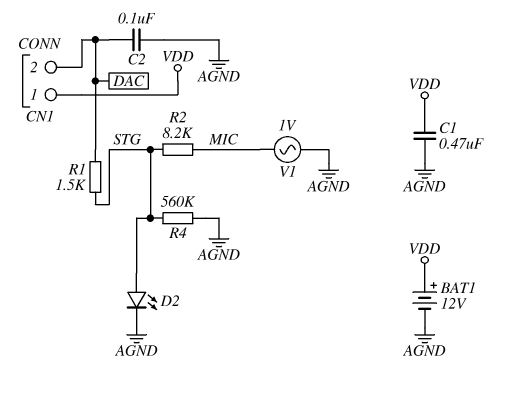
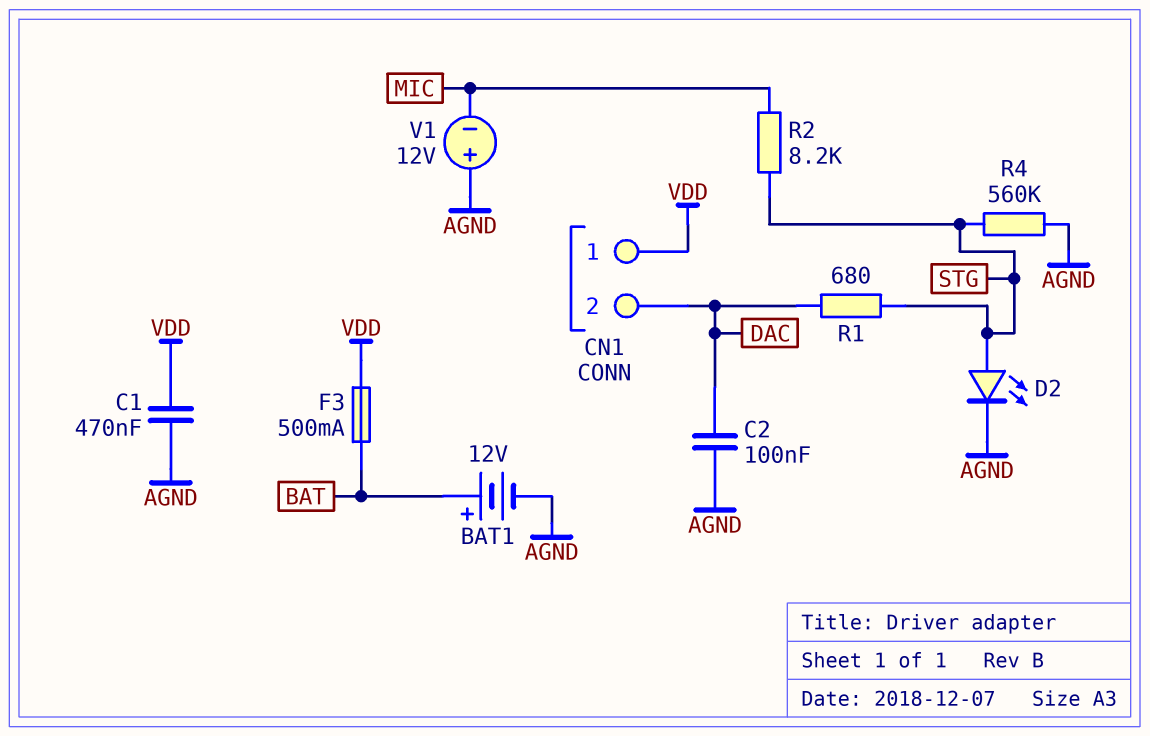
BAT1: 12V (plus VDD, minus AGND) -> 12V (plus BAT, minus AGND)
F3: none -> 500mA (BAT, VDD)
R1: 1.5k (DAC, STG) -> 680 (DAC, STG)
V1: AC 1V (AGND, MIC) -> 12V (plus AGND, minus MIC)

